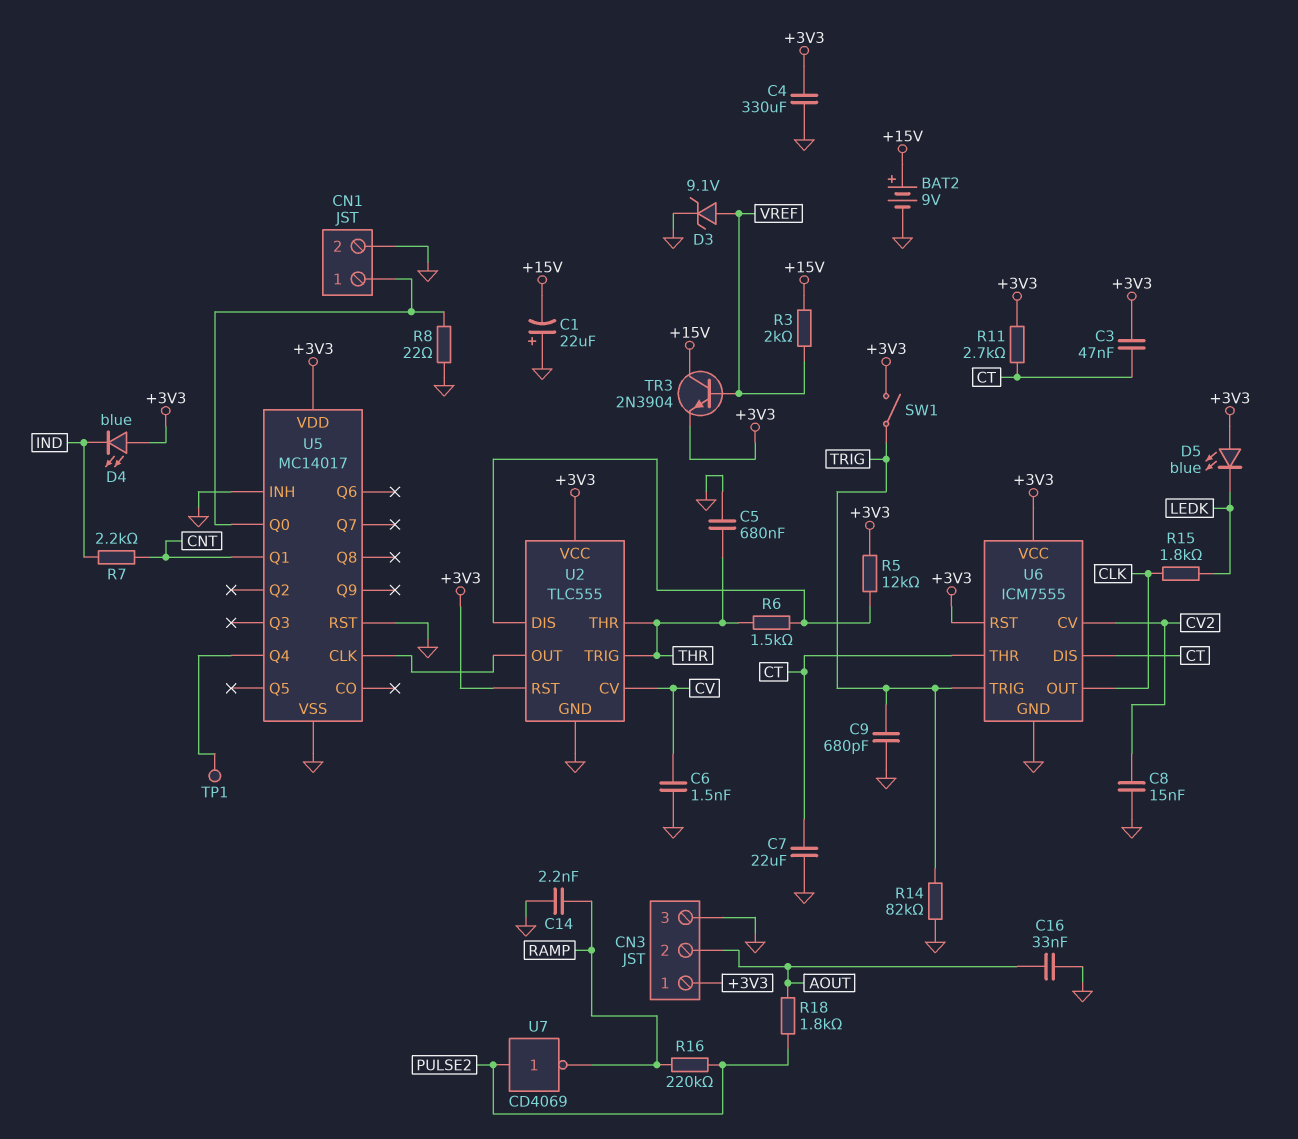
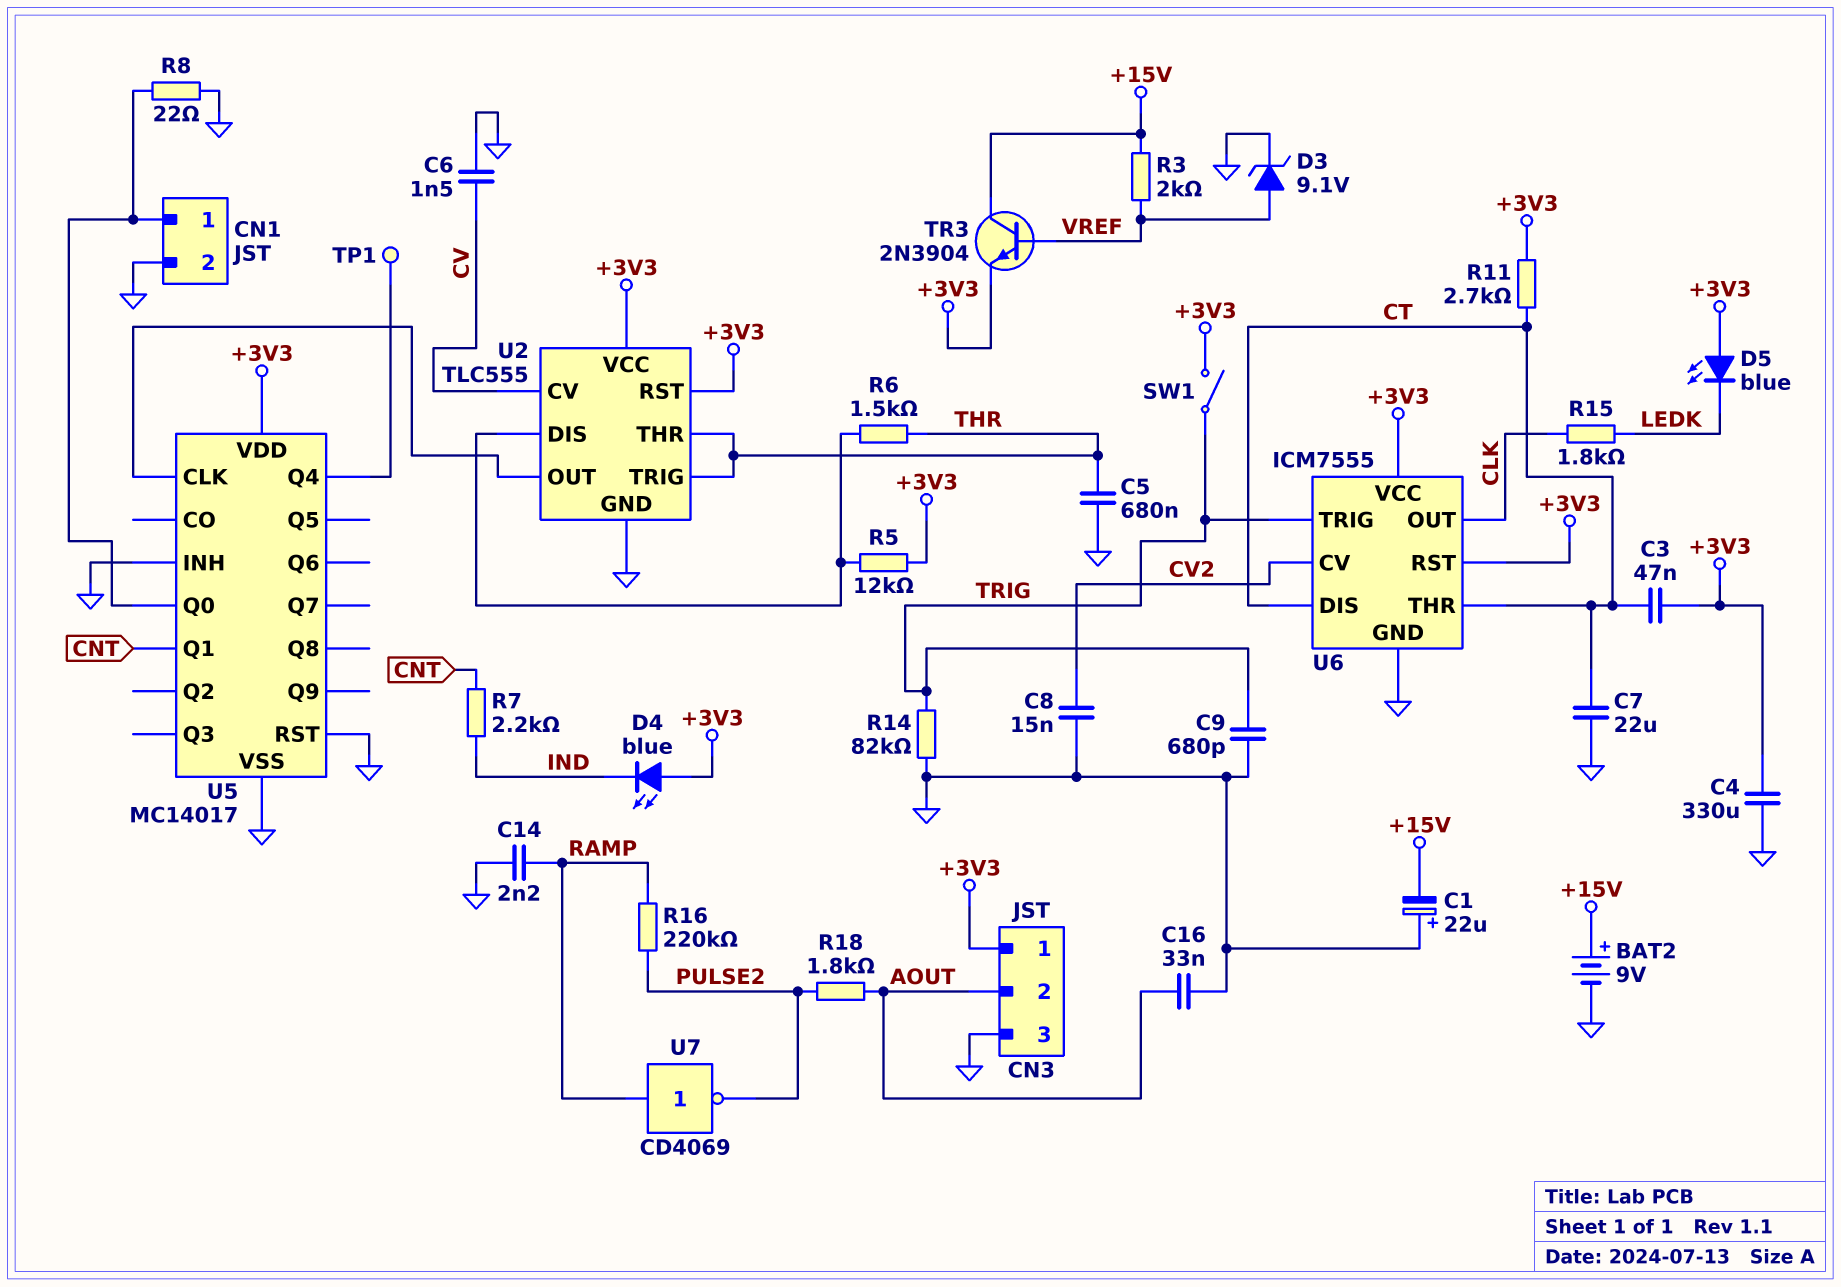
U7: NOT CD4069 (in PULSE2, out RAMP) -> NOT CD4069 (in RAMP, out PULSE2)

